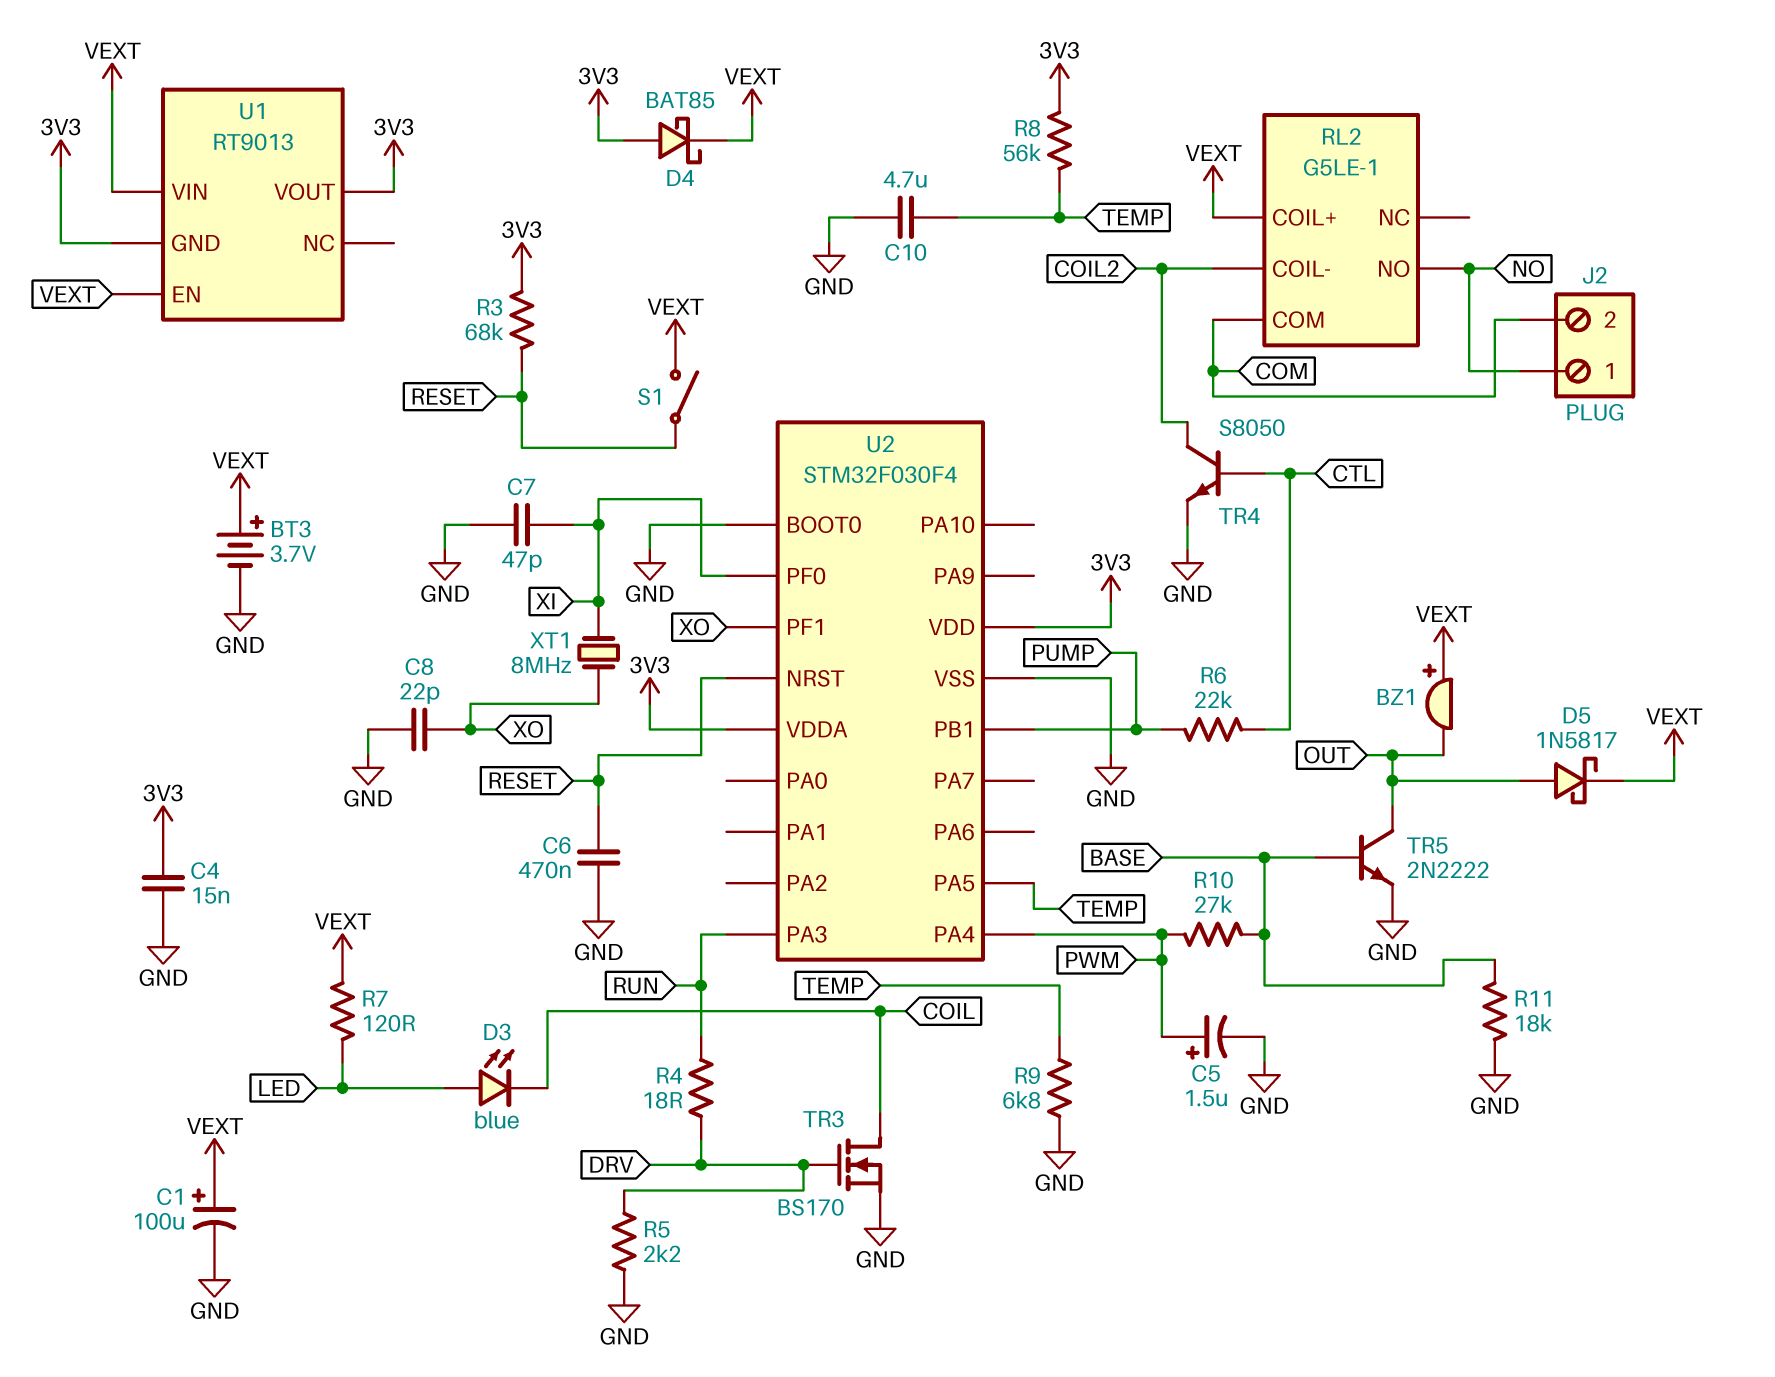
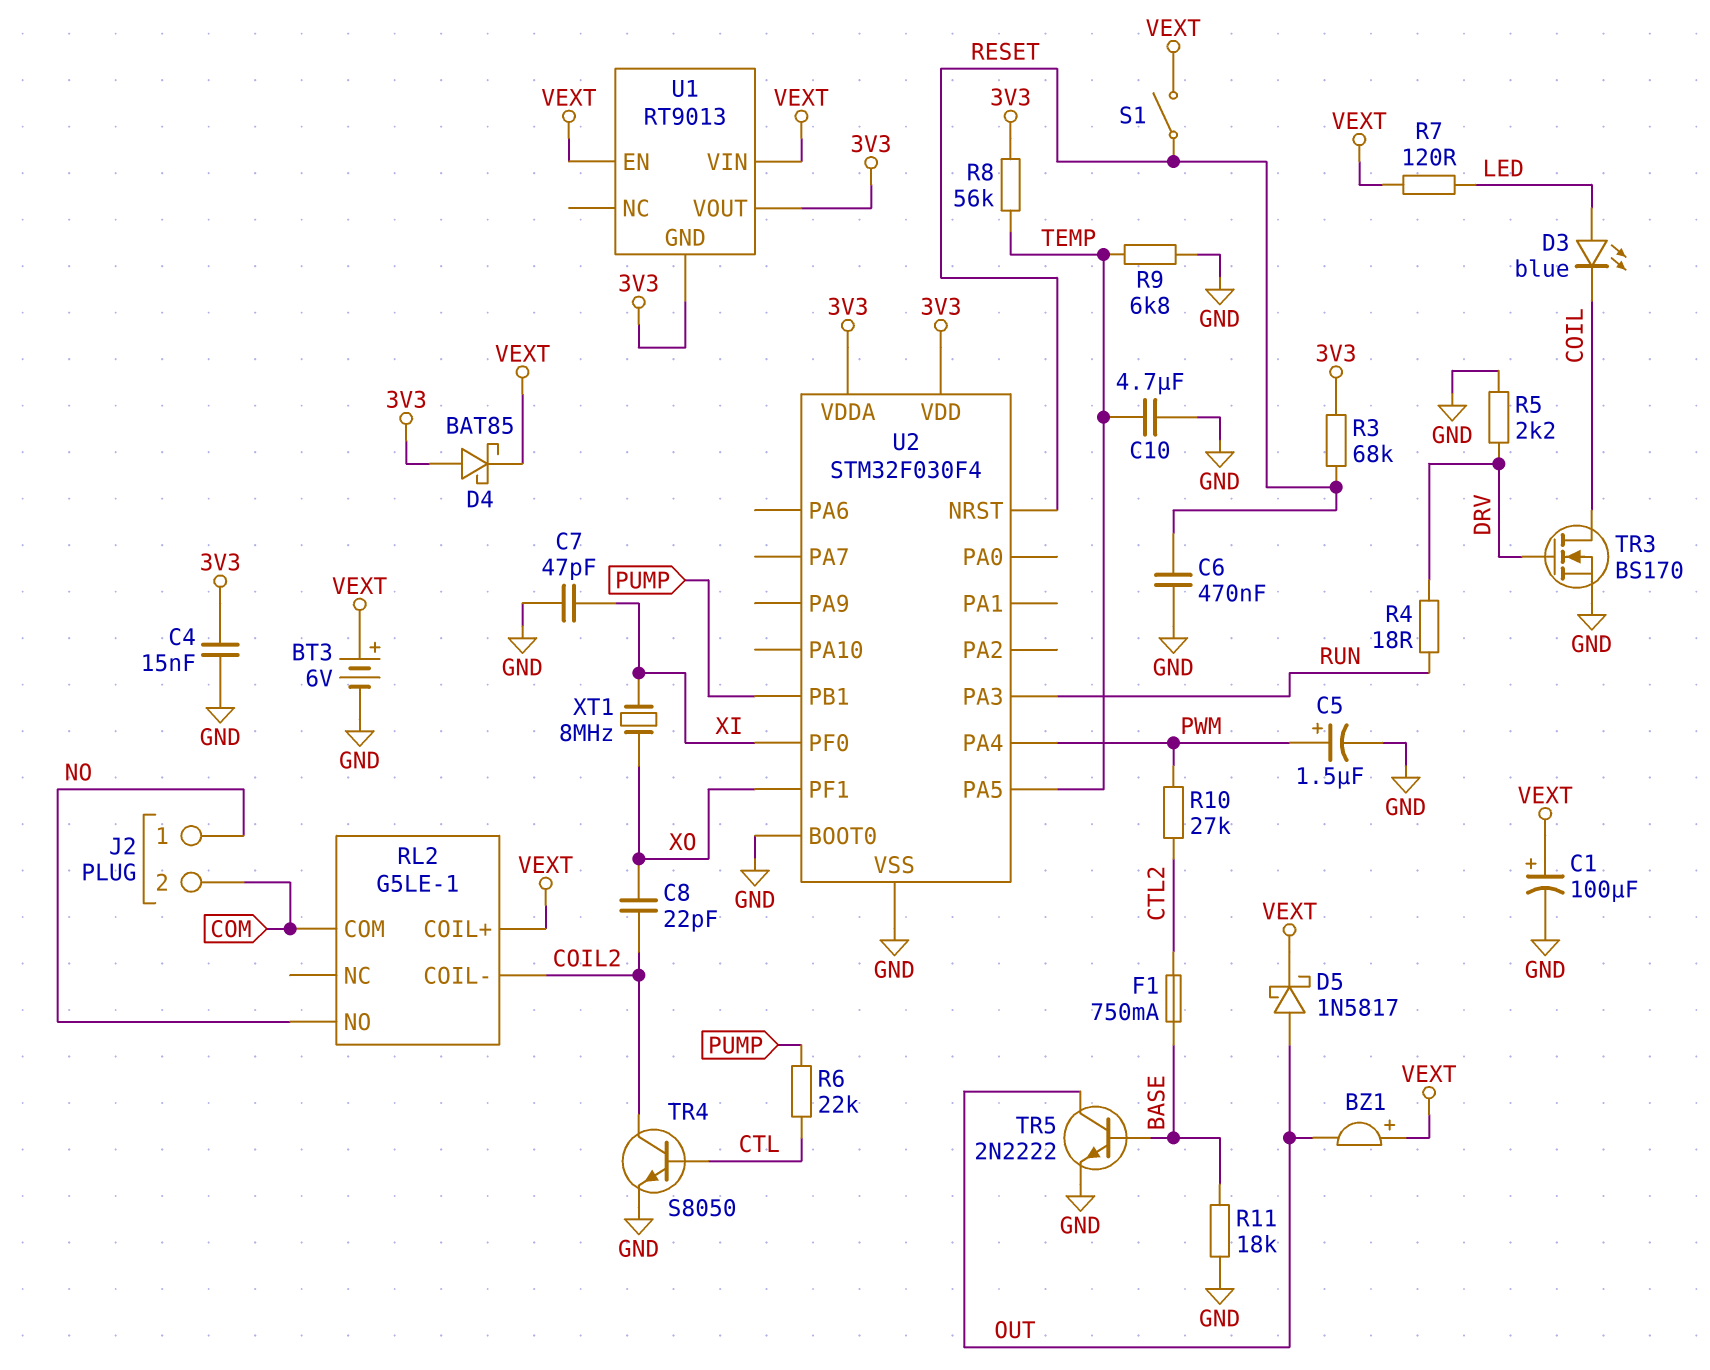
BT3: 3.7V (plus VEXT, minus GND) -> 6V (plus VEXT, minus GND)
C8: 22pF (GND, XO) -> 22pF (COIL2, XO)
F1: none -> 750mA (BASE, CTL2)
R10: 27k (BASE, PWM) -> 27k (CTL2, PWM)

